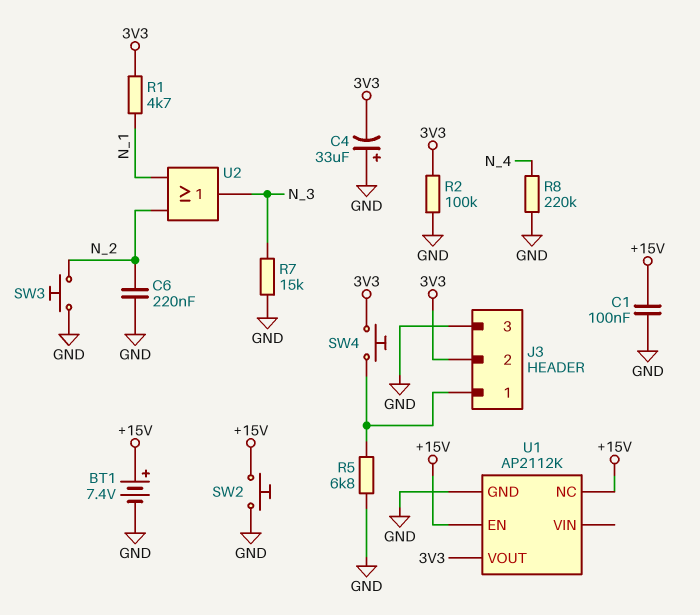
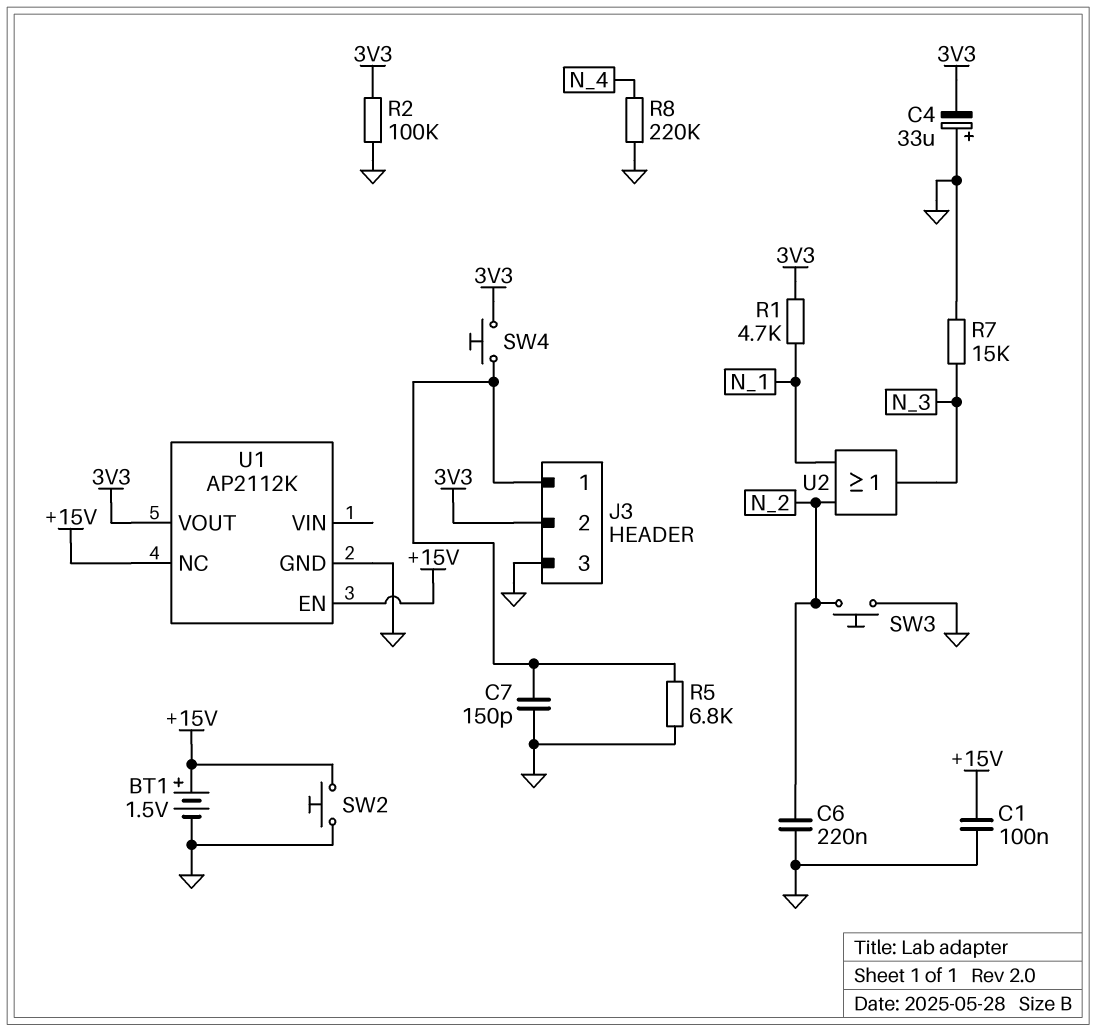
BT1: 7.4V (plus +15V, minus GND) -> 1.5V (plus +15V, minus GND)
C7: none -> 150pF (GND, J3/1)

